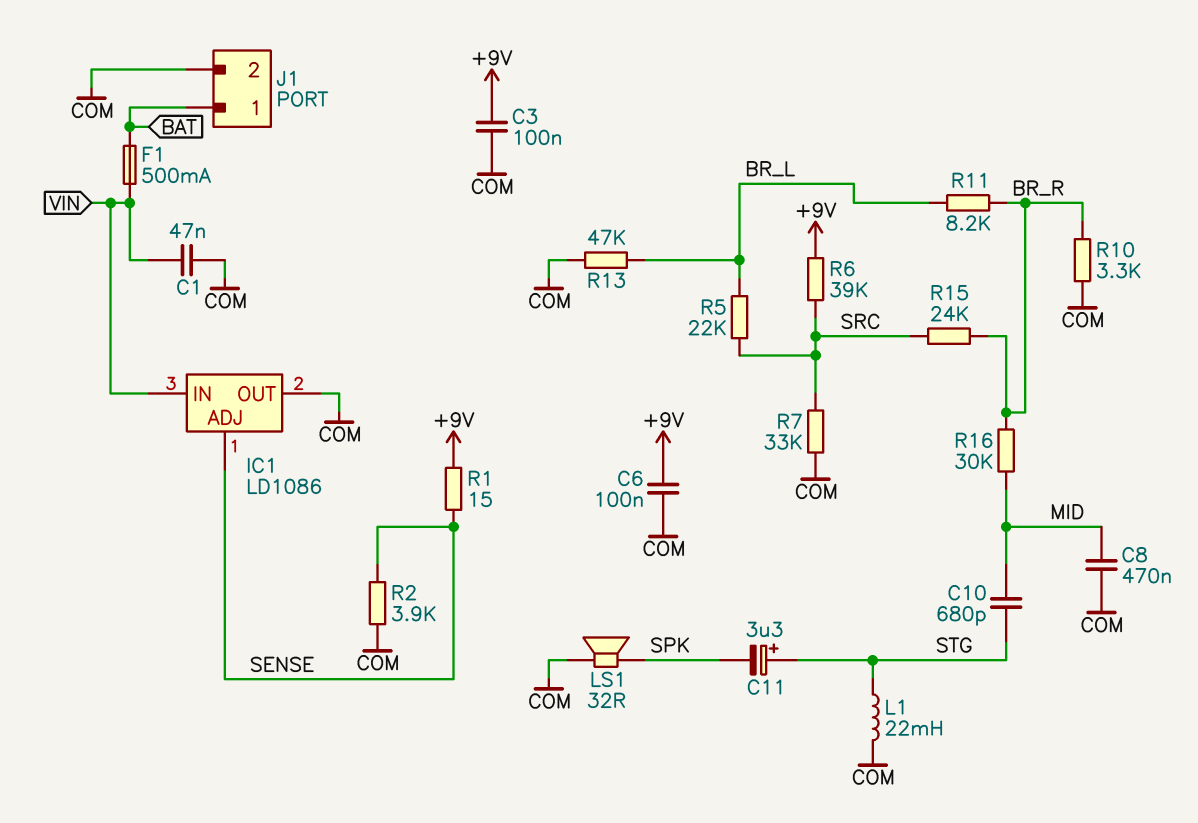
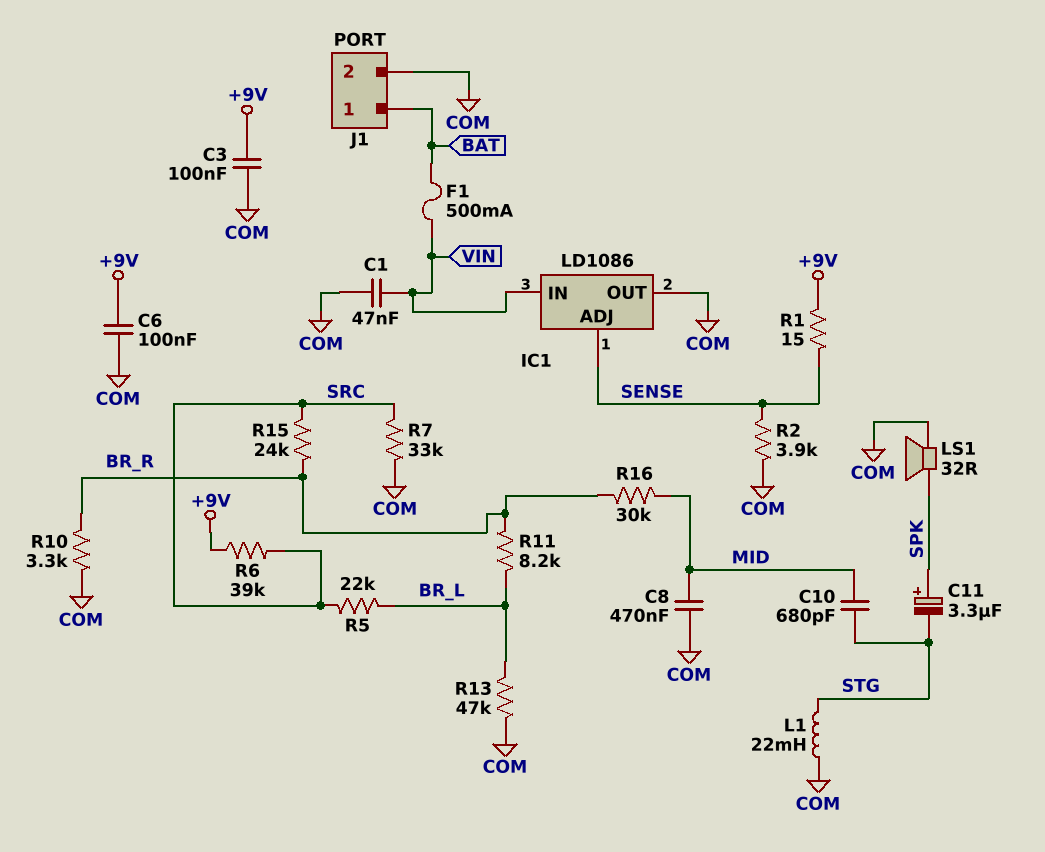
C11: 3.3uF (plus STG, minus SPK) -> 3.3uF (plus SPK, minus STG)

